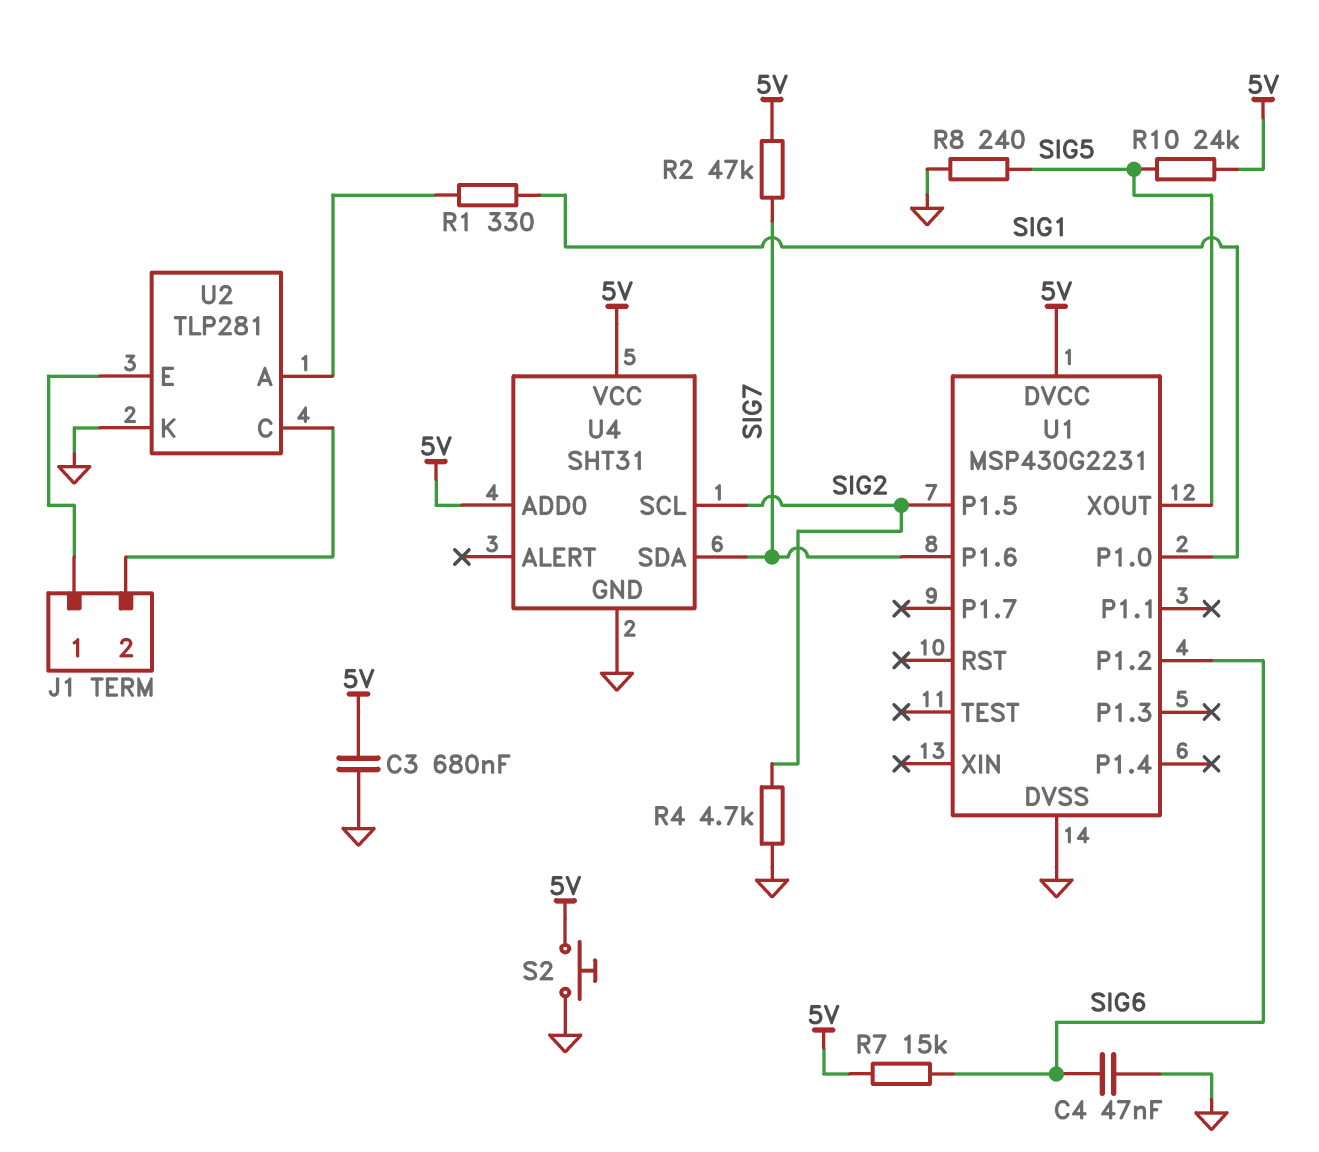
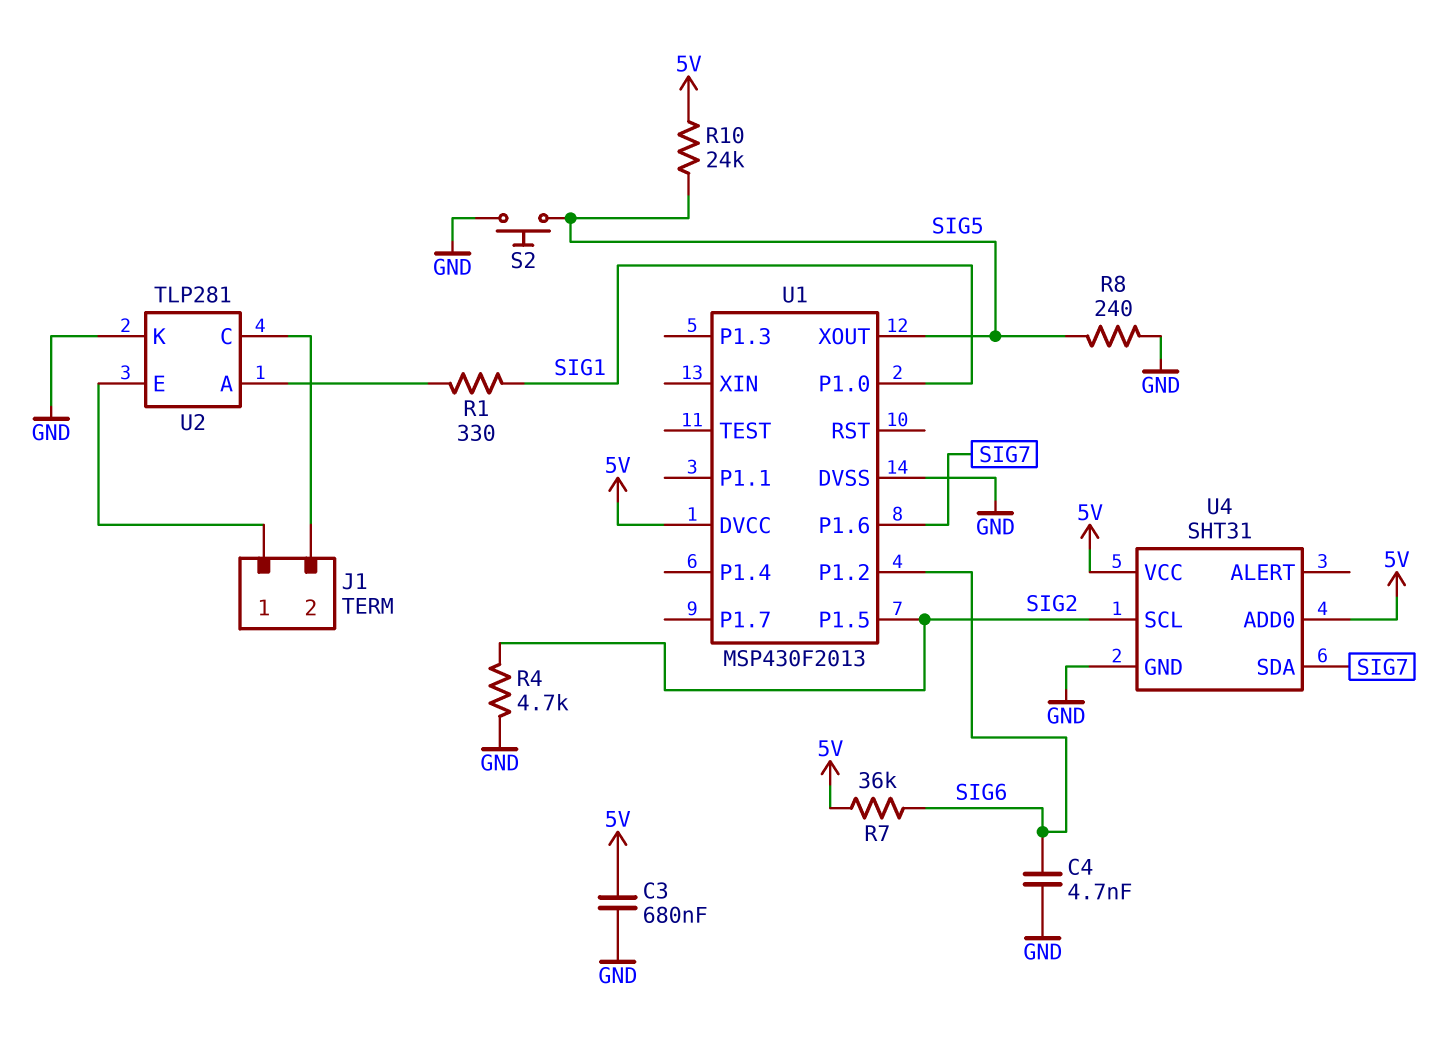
C4: 47nF (GND, SIG6) -> 4.7nF (GND, SIG6)
R2: 47k (5V, SIG7) -> none
R7: 15k (5V, SIG6) -> 36k (5V, SIG6)
S2: button (5V, GND) -> button (GND, SIG5)
U1: MSP430G2231 -> MSP430F2013

